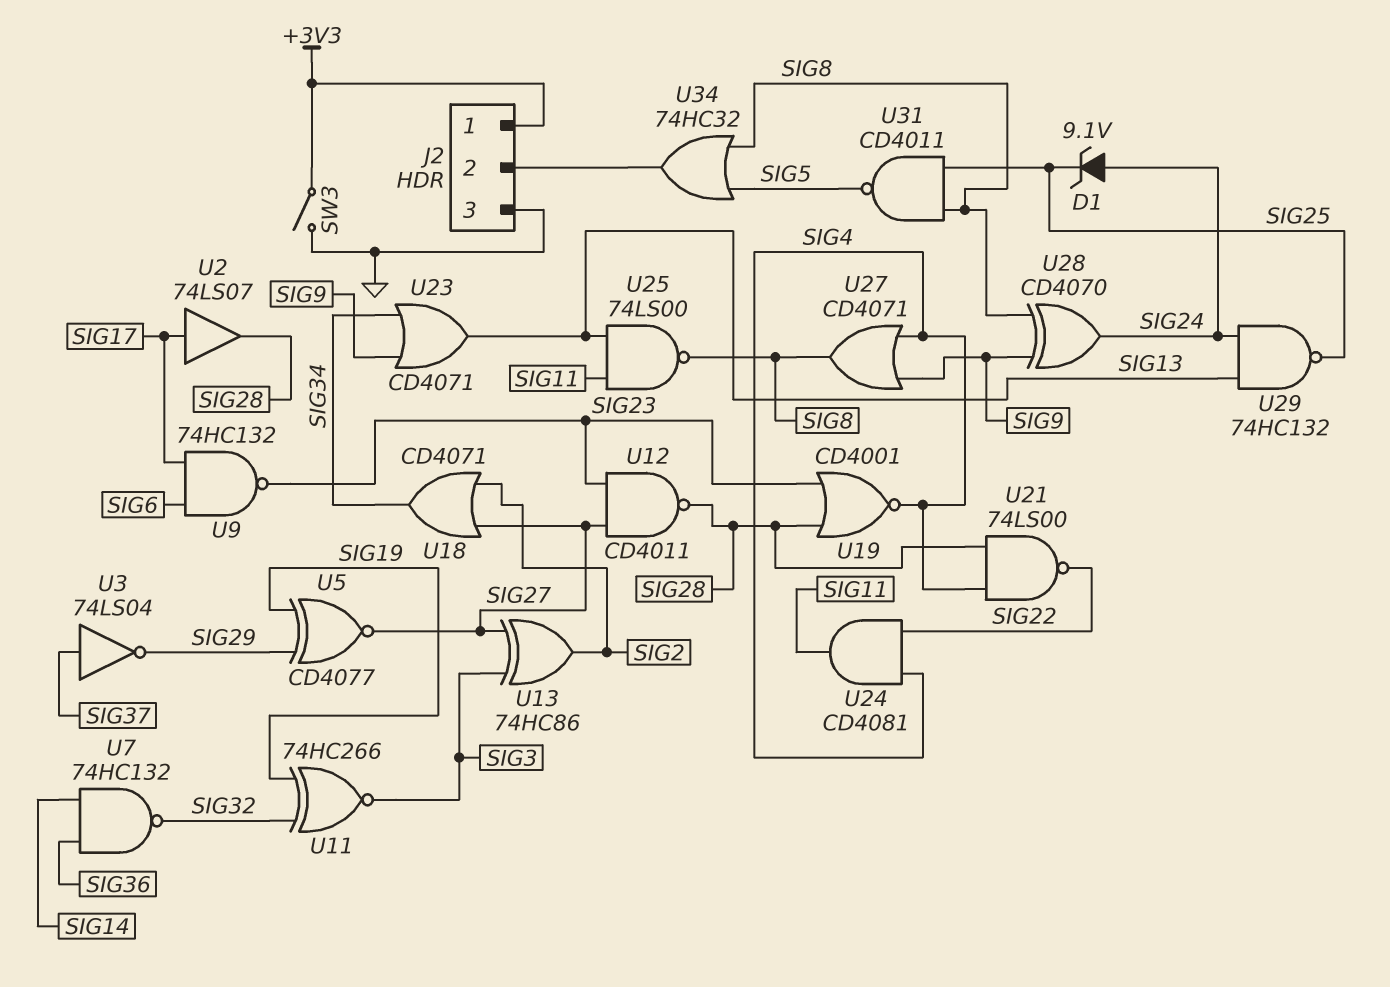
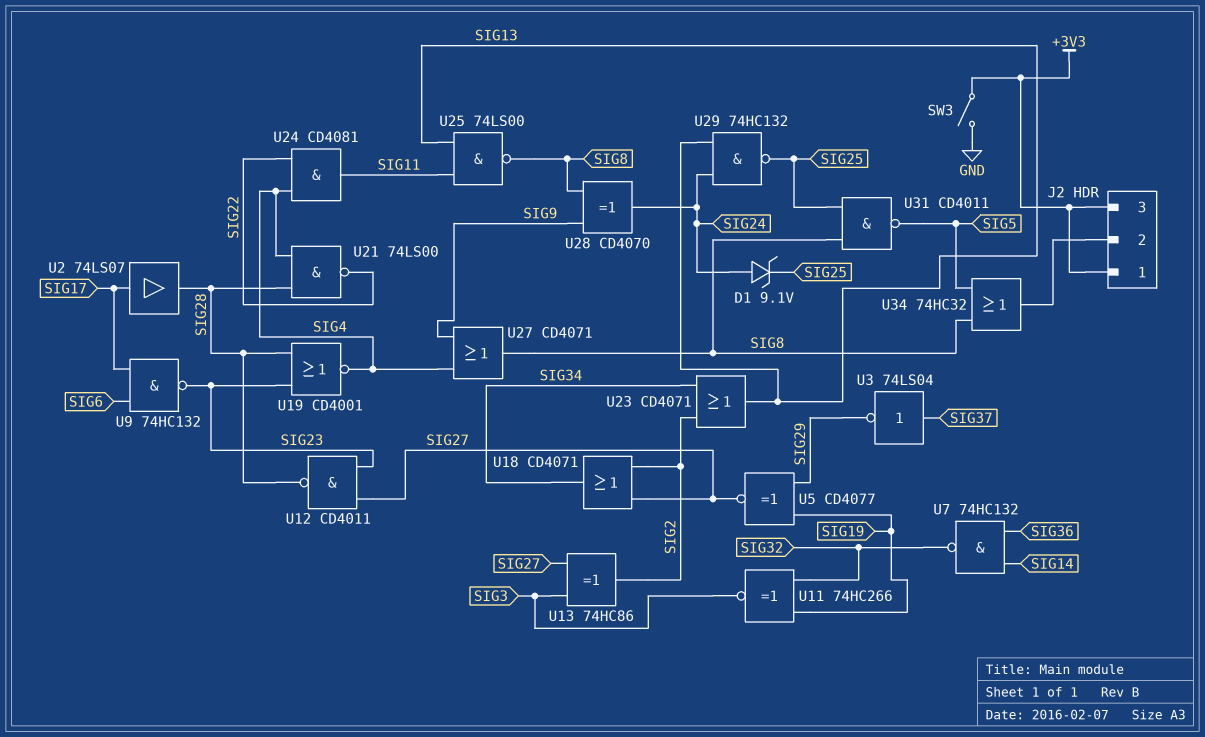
J2 pin 3: GND -> +3V3
U23: OR CD4071 (in SIG9, in SIG34, out SIG13) -> OR CD4071 (in SIG2, in SIG34, out SIG13)

